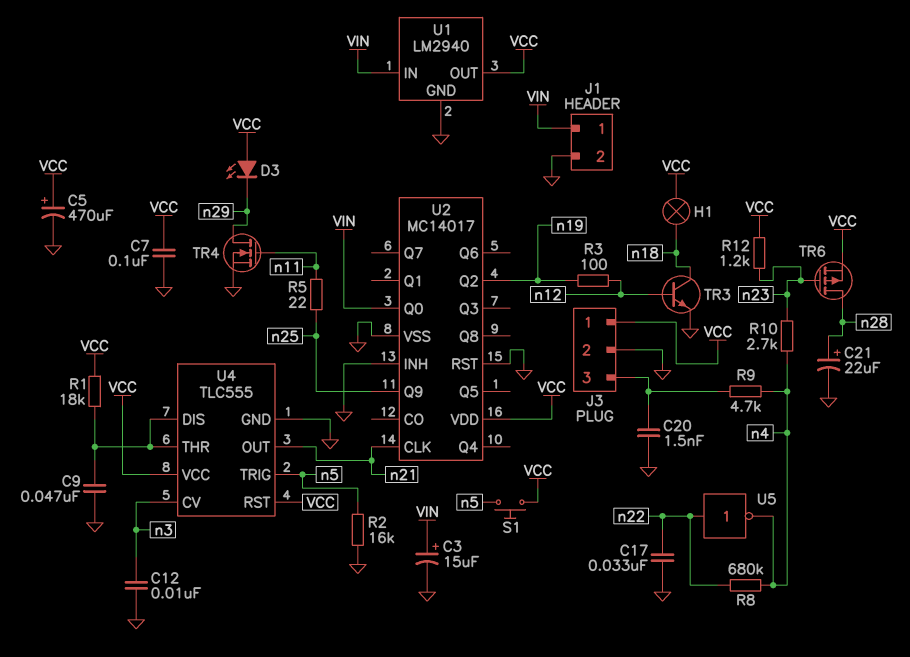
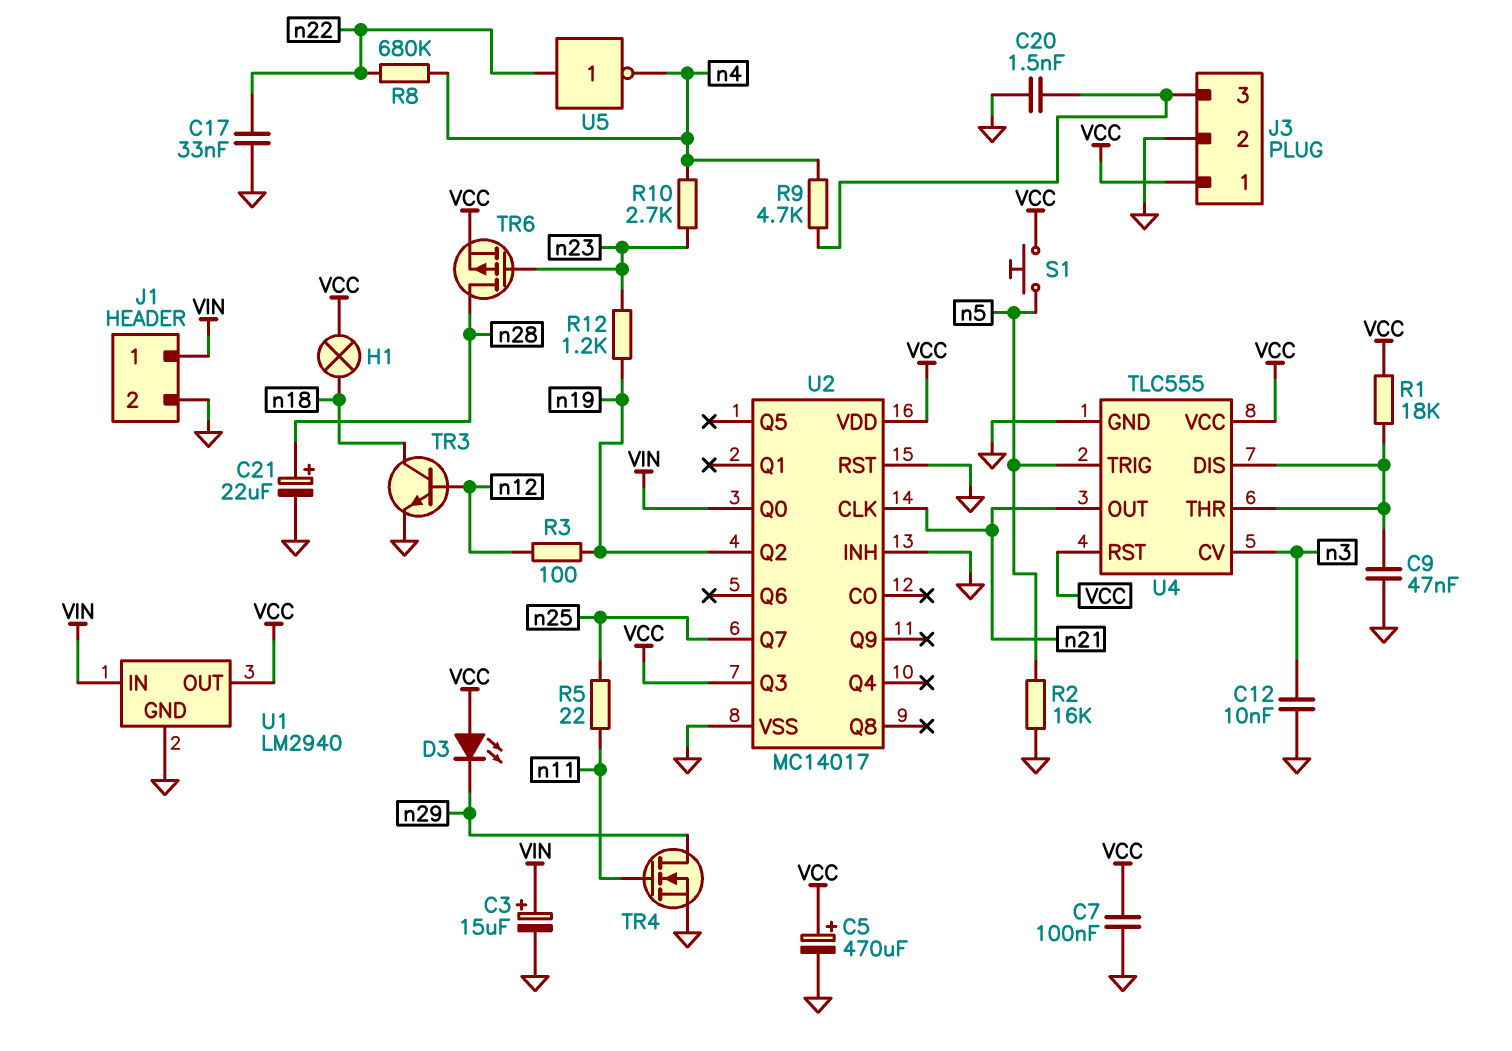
R12: 1.2k (VCC, n23) -> 1.2k (n19, n23)
U2 pin Q3: none -> VCC
U2 pin Q7: none -> n25
U2 pin Q9: n25 -> none

